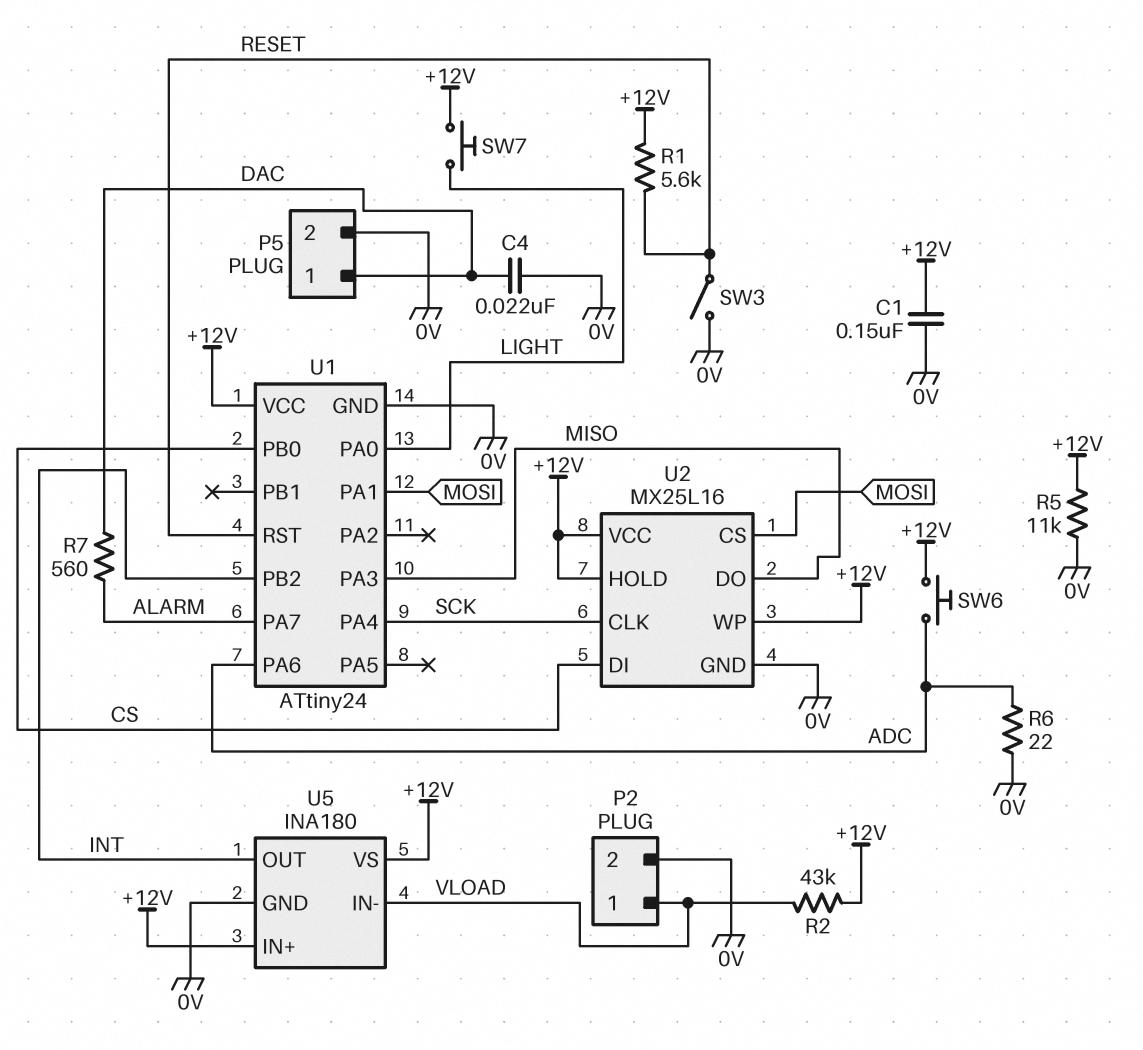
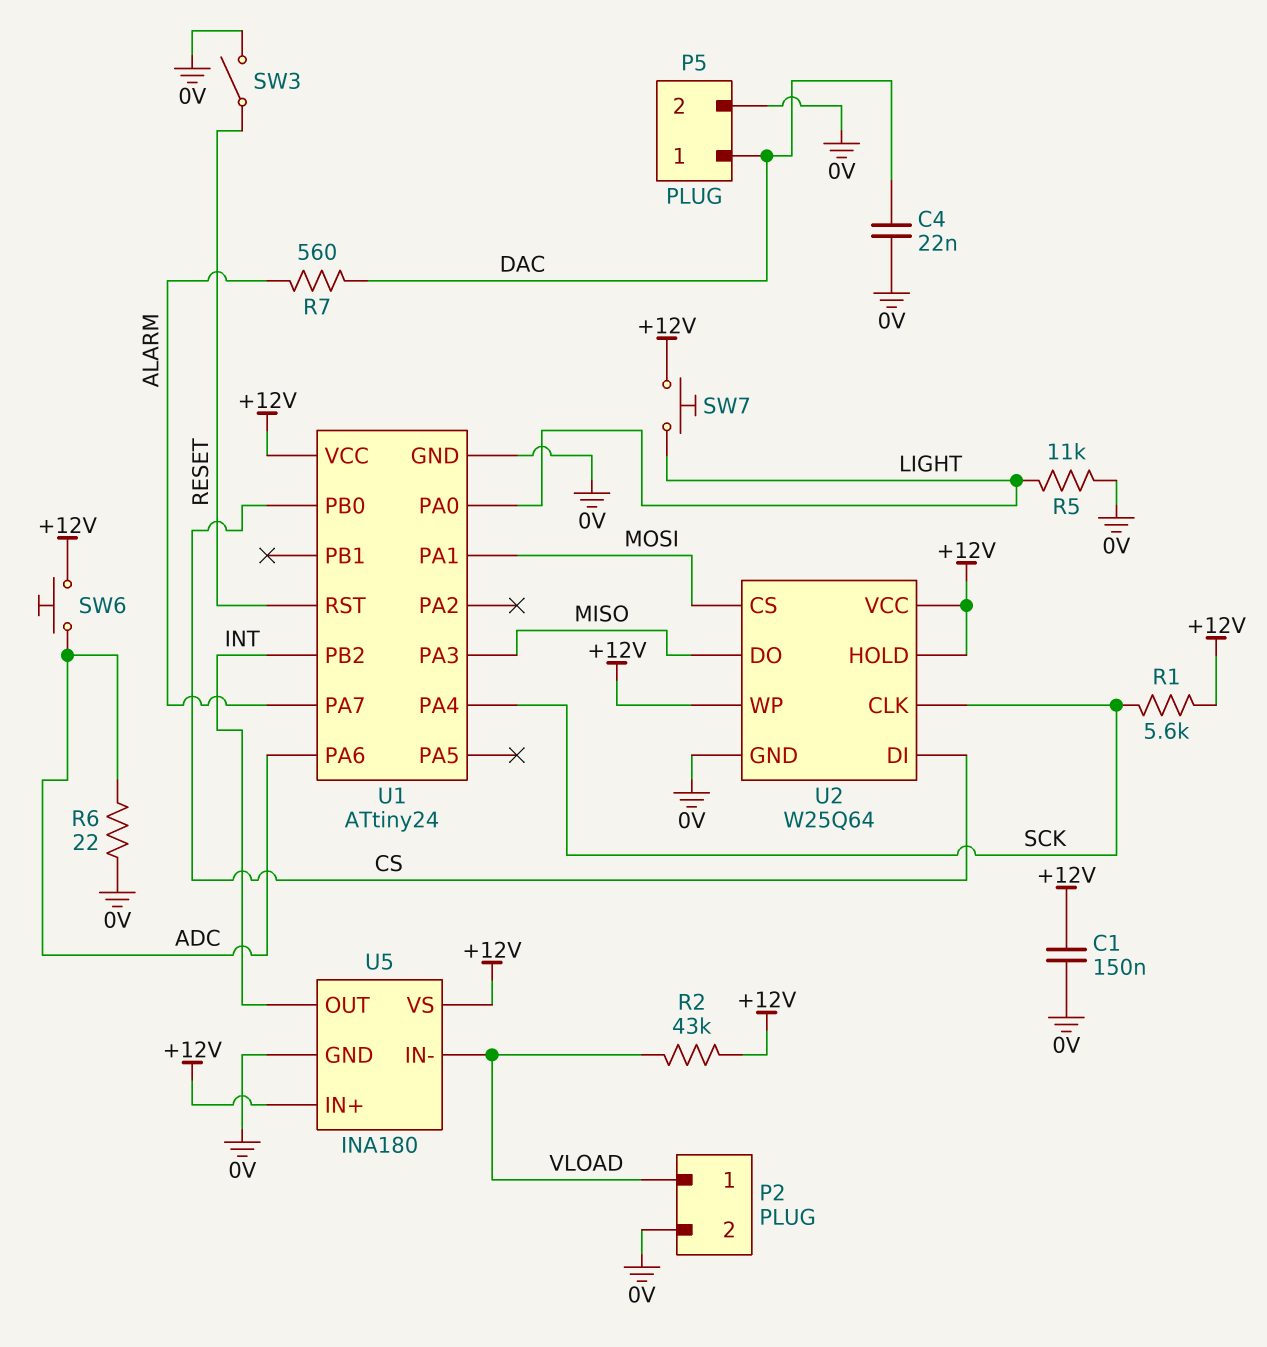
R1: 5.6k (+12V, RESET) -> 5.6k (+12V, SCK)
R5: 11k (+12V, 0V) -> 11k (0V, LIGHT)
U2: MX25L16 -> W25Q64

